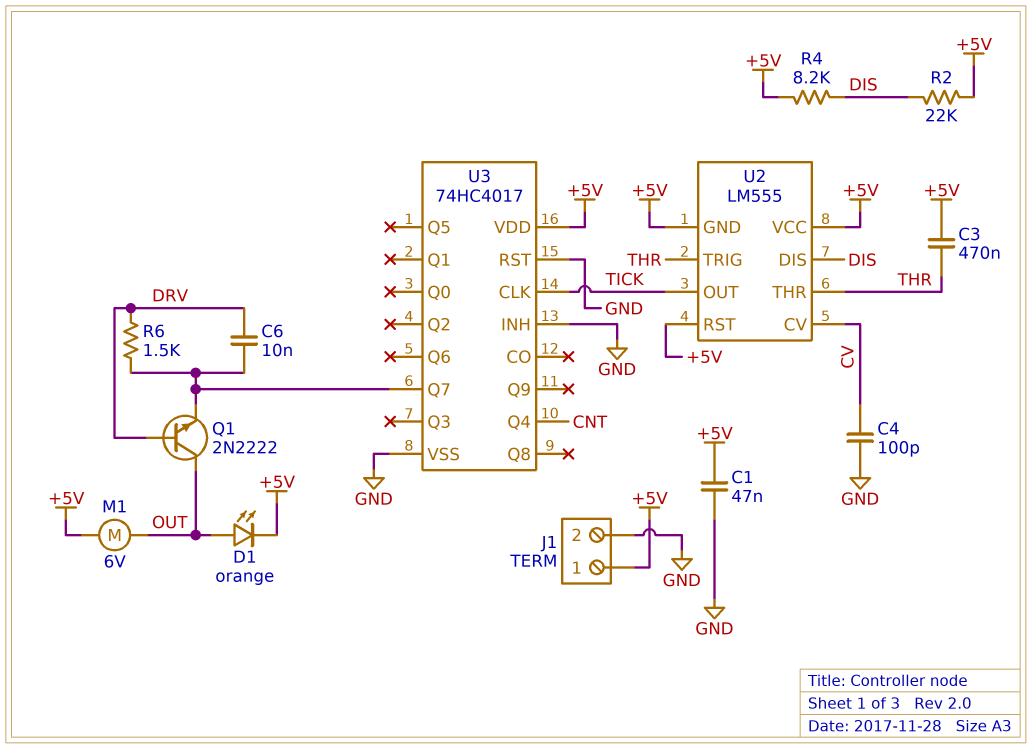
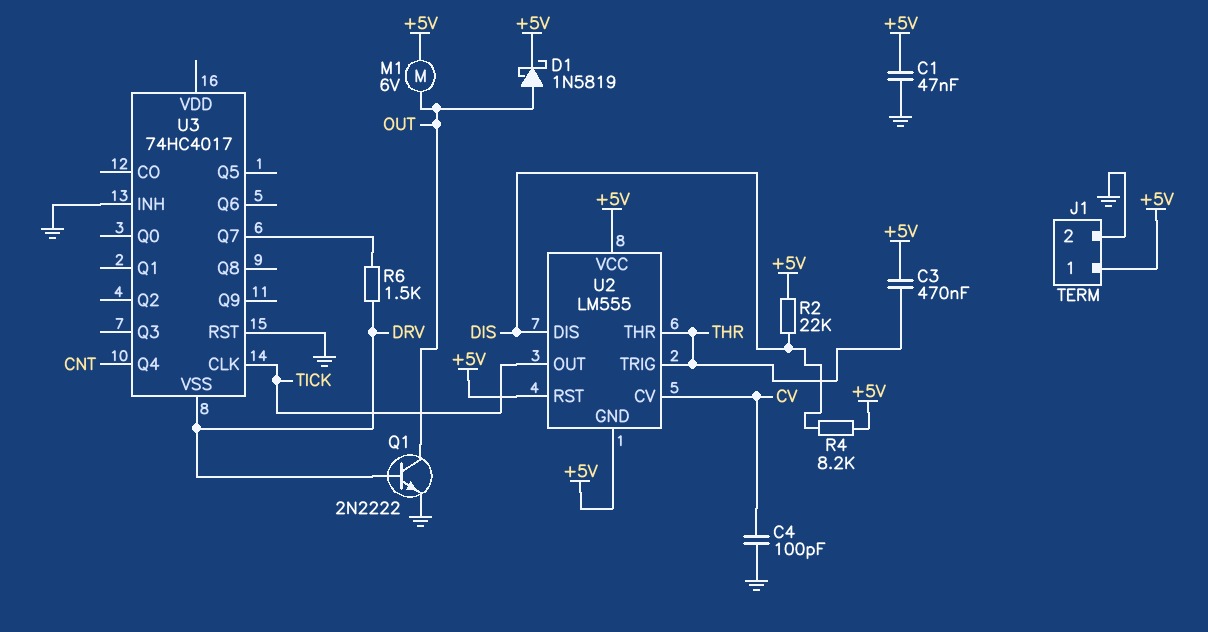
C6: 10nF (DRV, U3/Q7) -> none
D1: LED orange (A OUT, K +5V) -> schottky 1N5819 (A OUT, K +5V)
Q1: NPN 2N2222 (B DRV, C OUT, E U3/Q7) -> NPN 2N2222 (B DRV, C OUT, E GND)
U3 pin VDD: +5V -> none
U3 pin VSS: GND -> DRV

